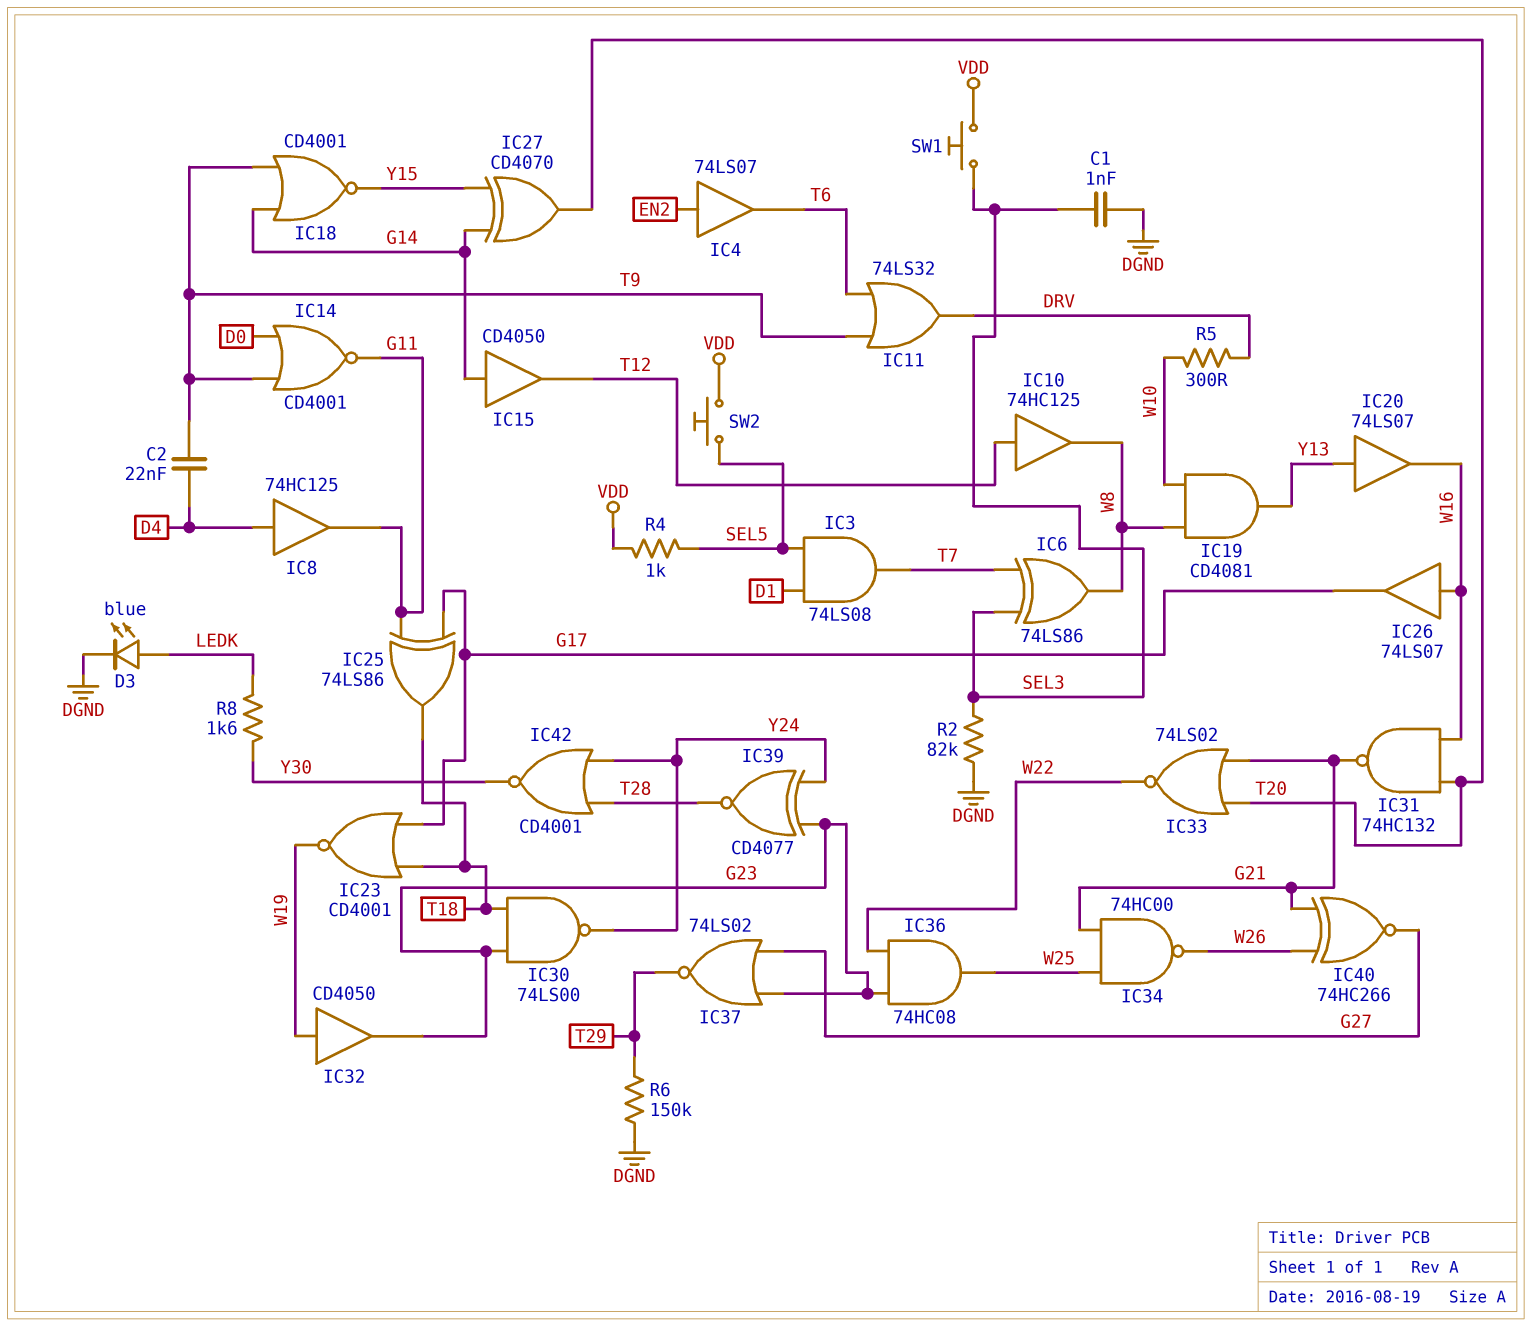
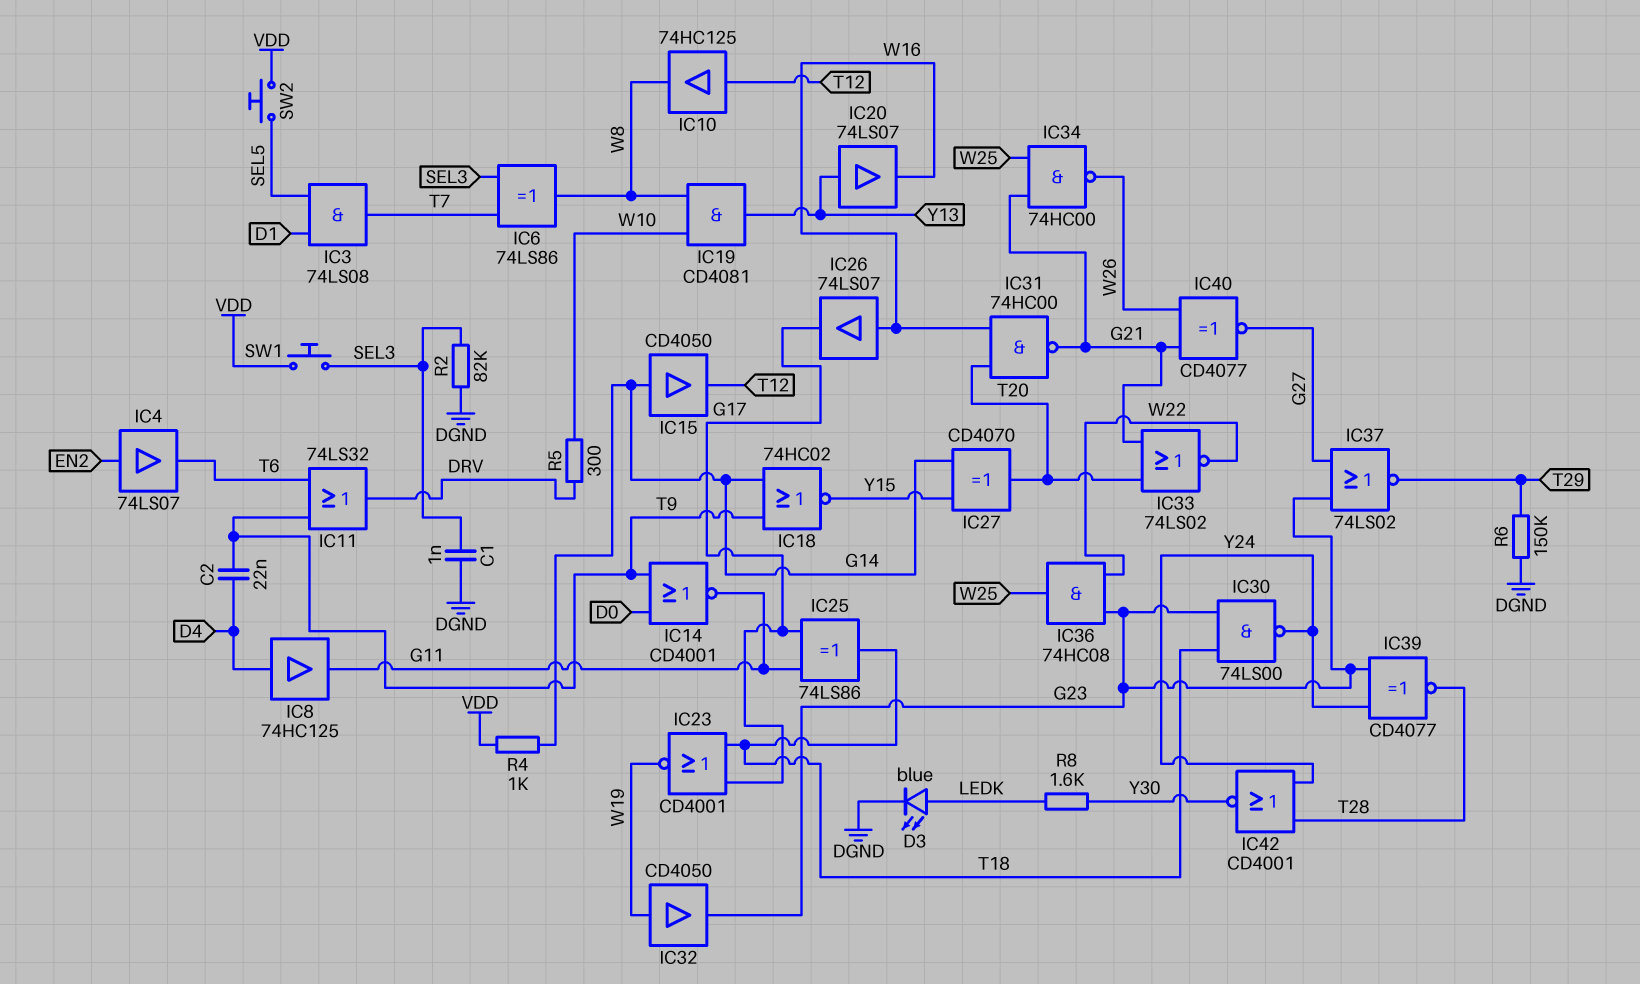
IC18: NOR CD4001 (in G14, in T9, out Y15) -> NOR 74HC02 (in G14, in T9, out Y15)
IC31: NAND 74HC132 (in T20, in W16, out G21) -> NAND 74HC00 (in T20, in W16, out G21)
IC40: XNOR 74HC266 (in G21, in W26, out G27) -> XNOR CD4077 (in G21, in W26, out G27)
R4: 1k (SEL5, VDD) -> 1k (G14, VDD)

